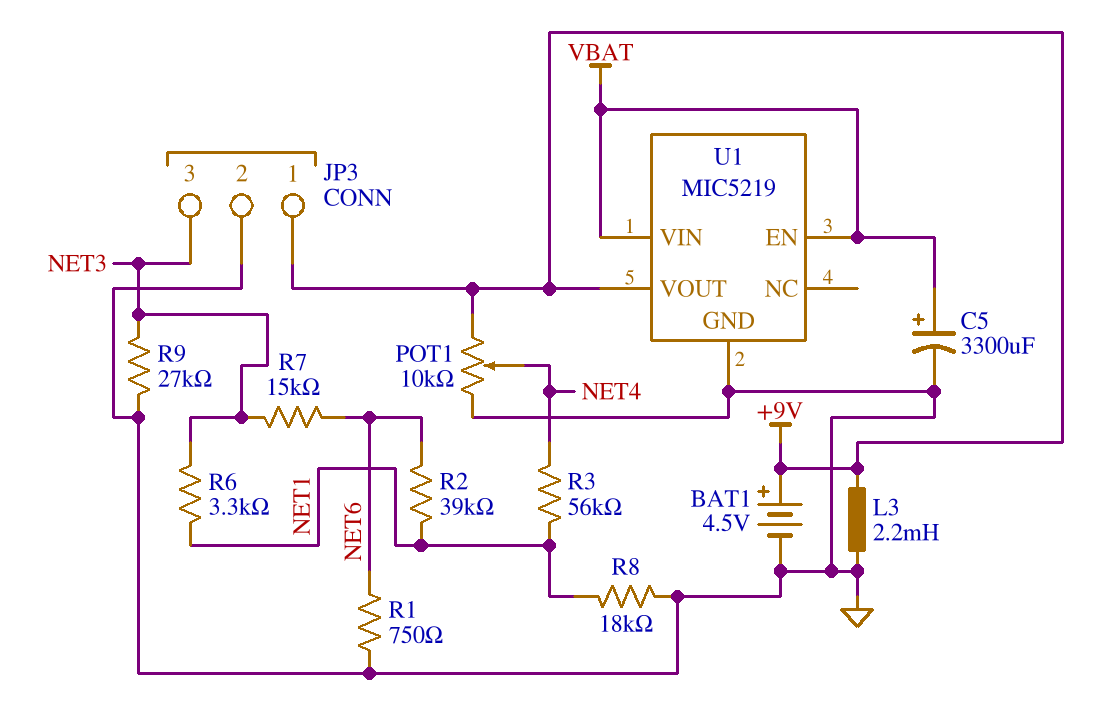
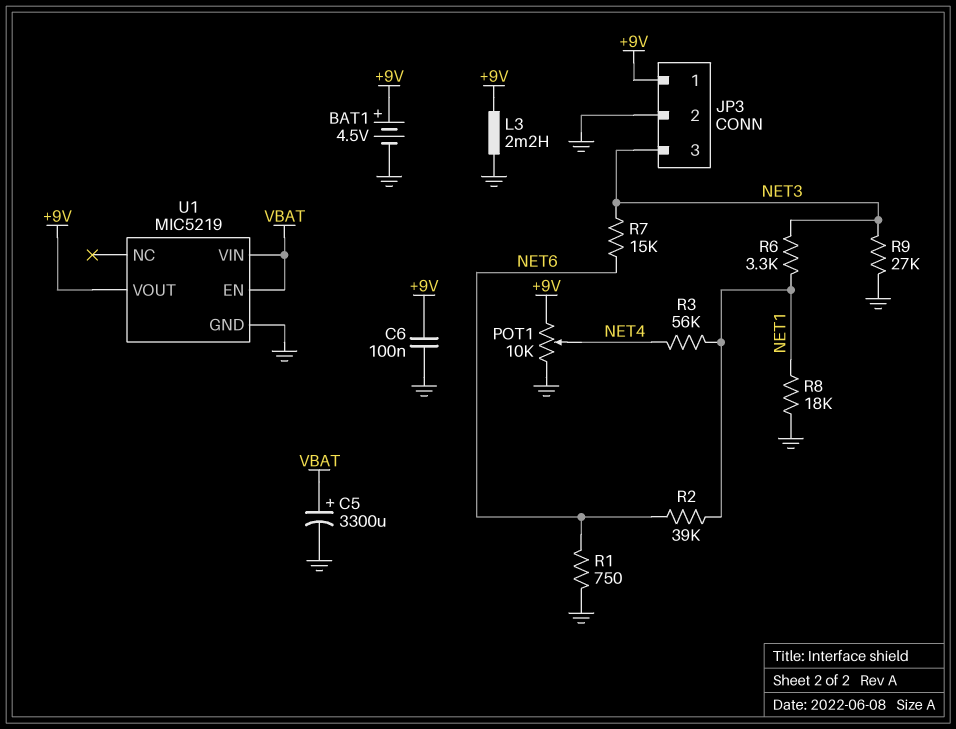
C6: none -> 100nF (+9V, GND)

